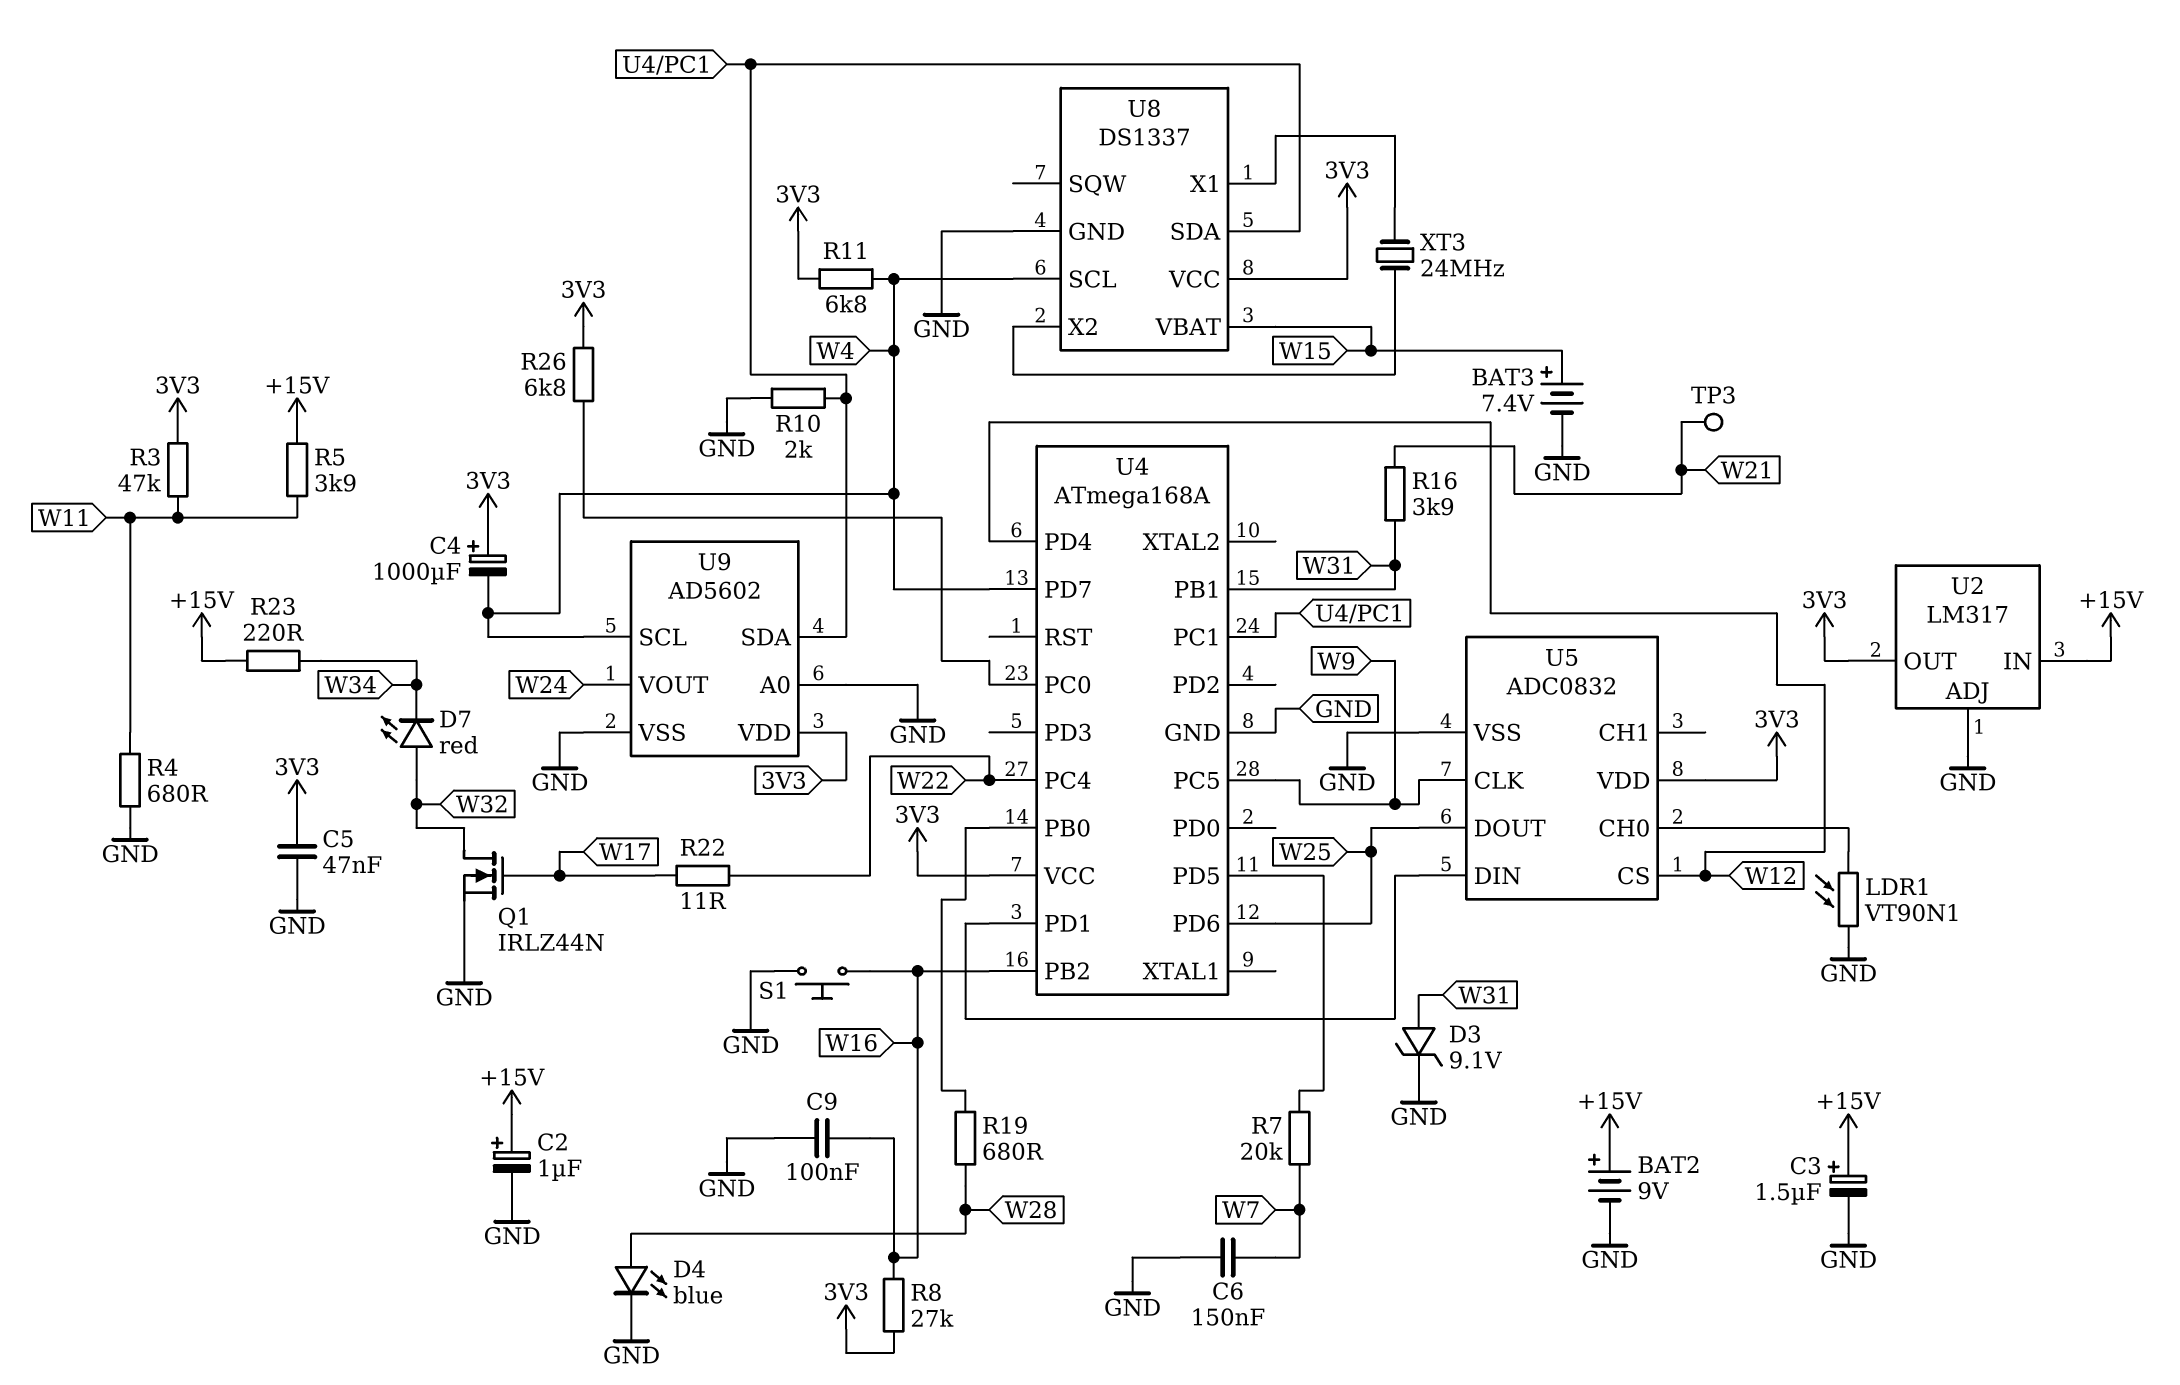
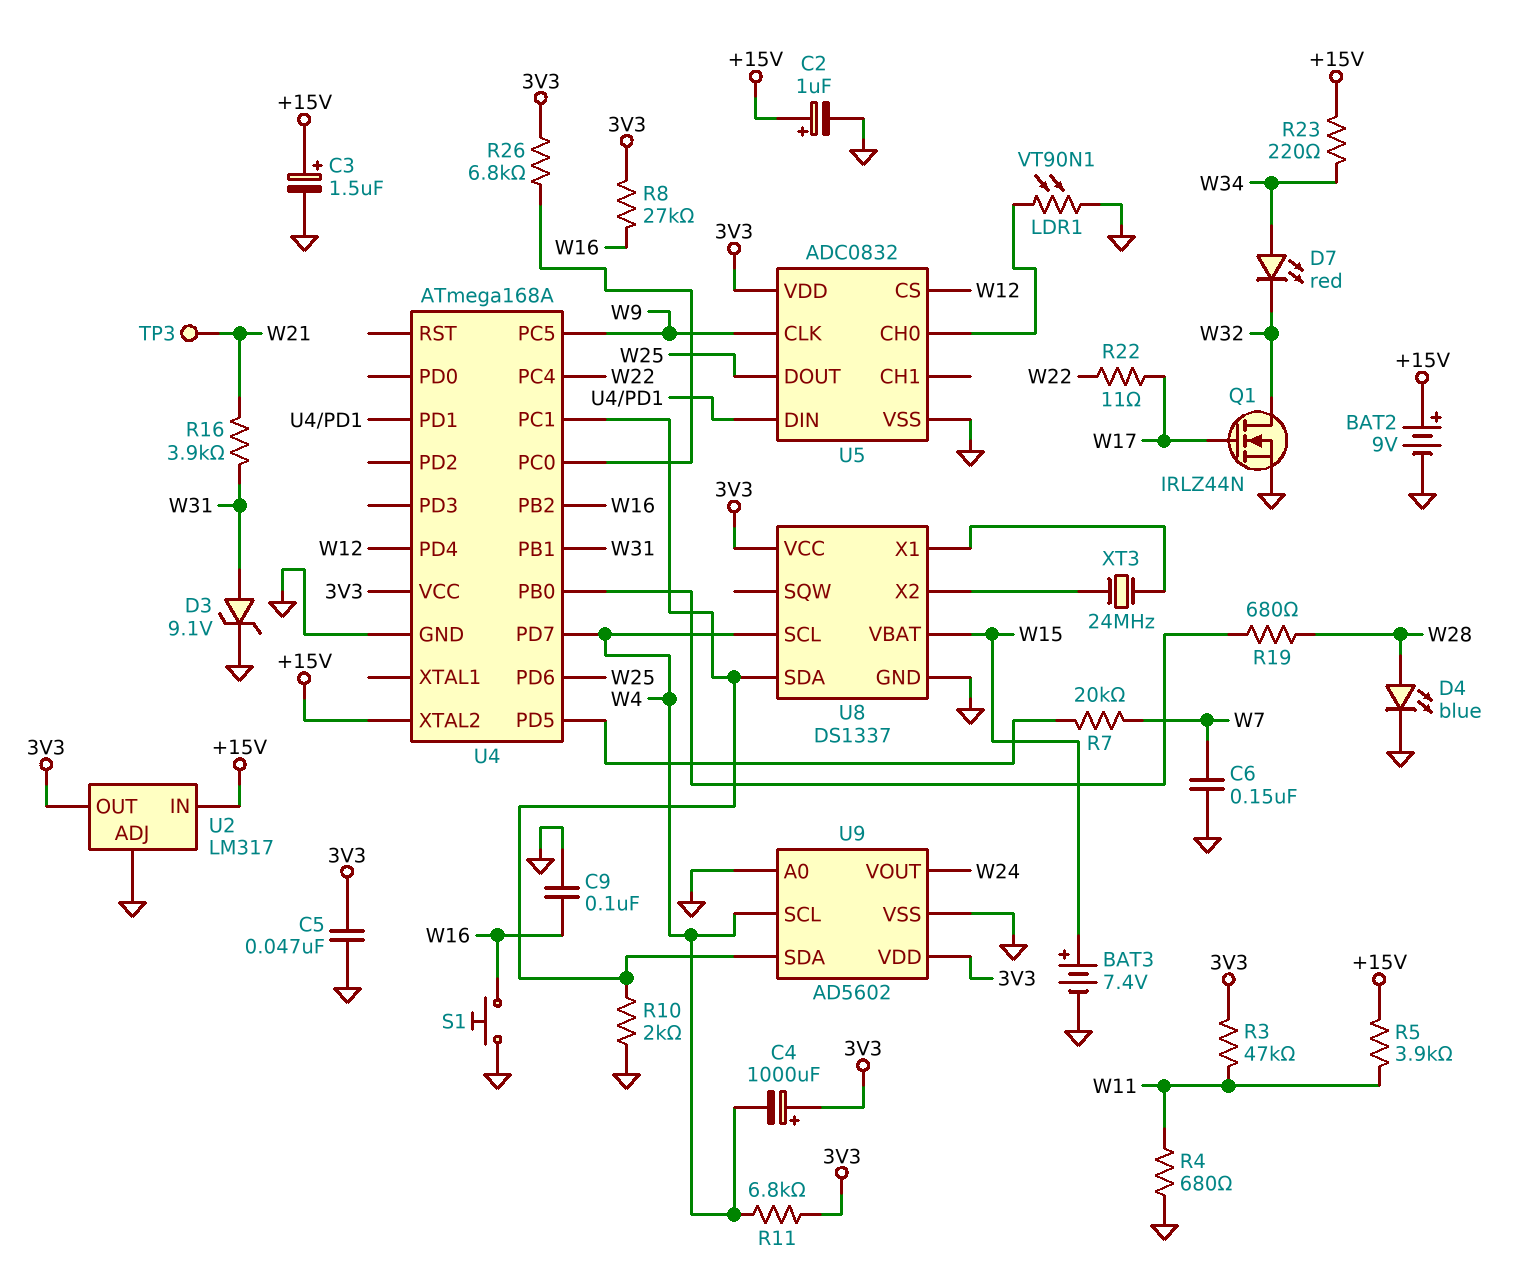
D7: LED red (A W32, K W34) -> LED red (A W34, K W32)
U4 pin XTAL2: none -> +15V

